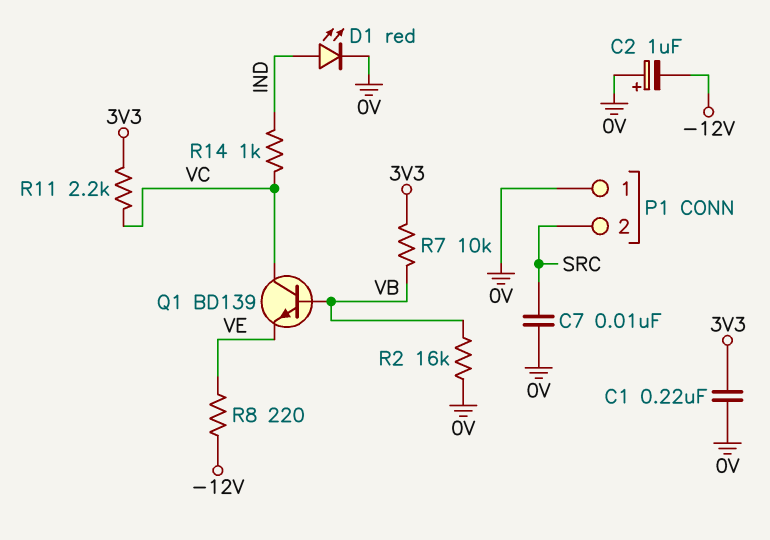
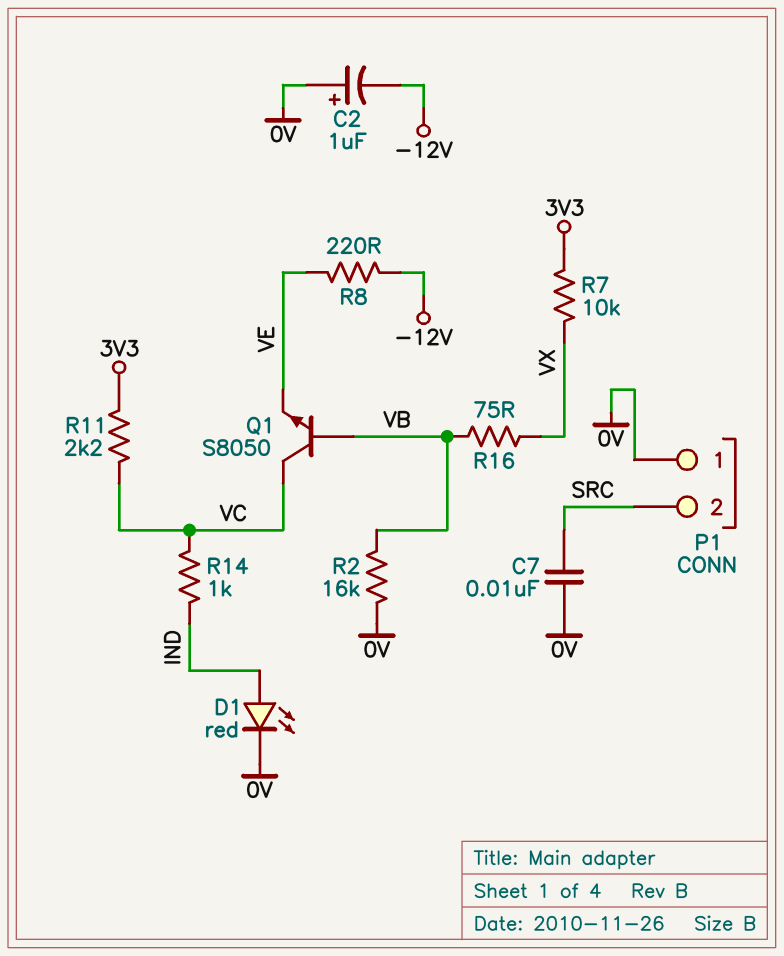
C1: 220nF (0V, 3V3) -> none
Q1: NPN BD139 (B VB, C VC, E VE) -> NPN S8050 (B VB, C VC, E VE)
R7: 10k (3V3, VB) -> 10k (3V3, VX)
R16: none -> 75 (VB, VX)

